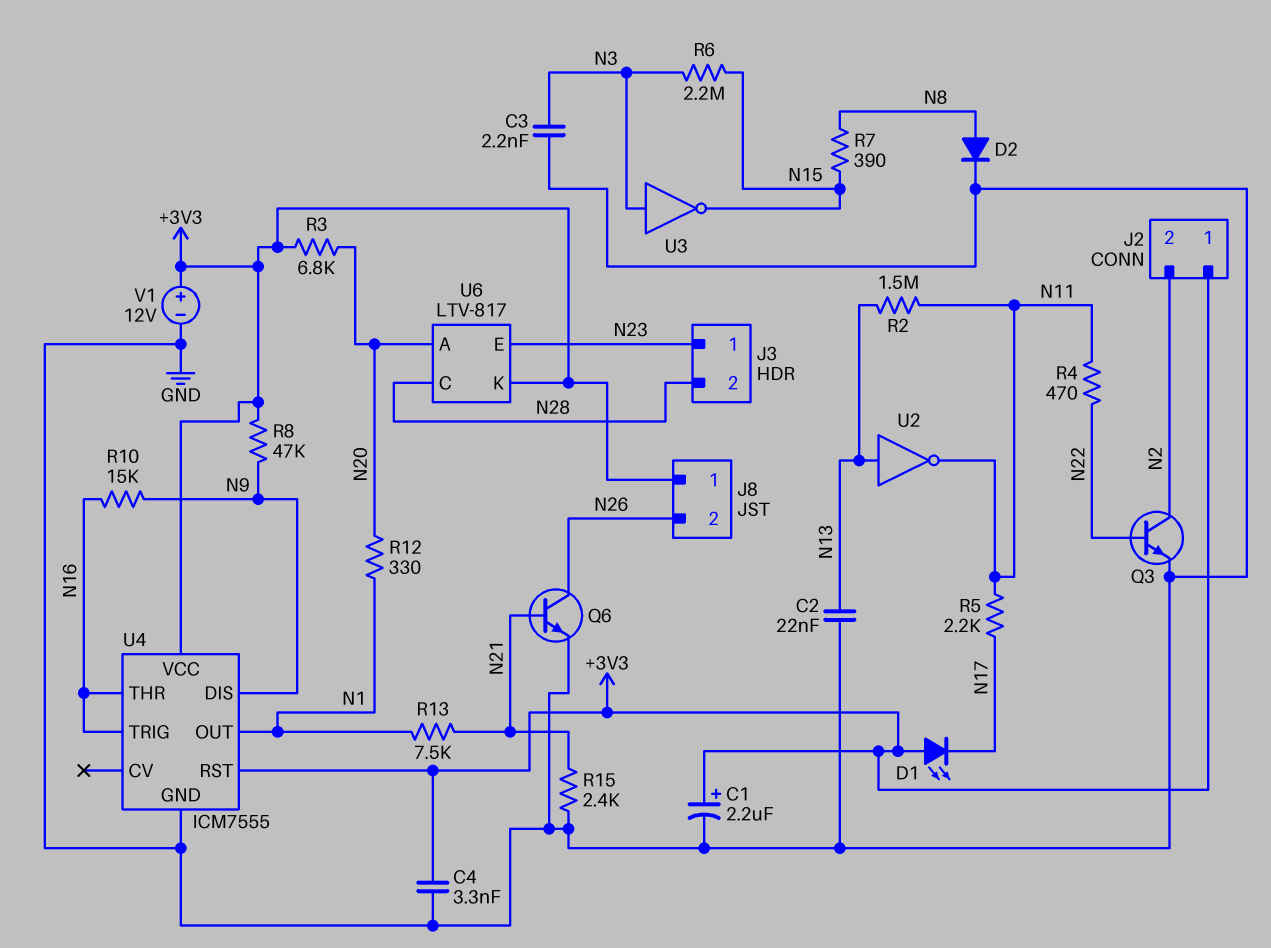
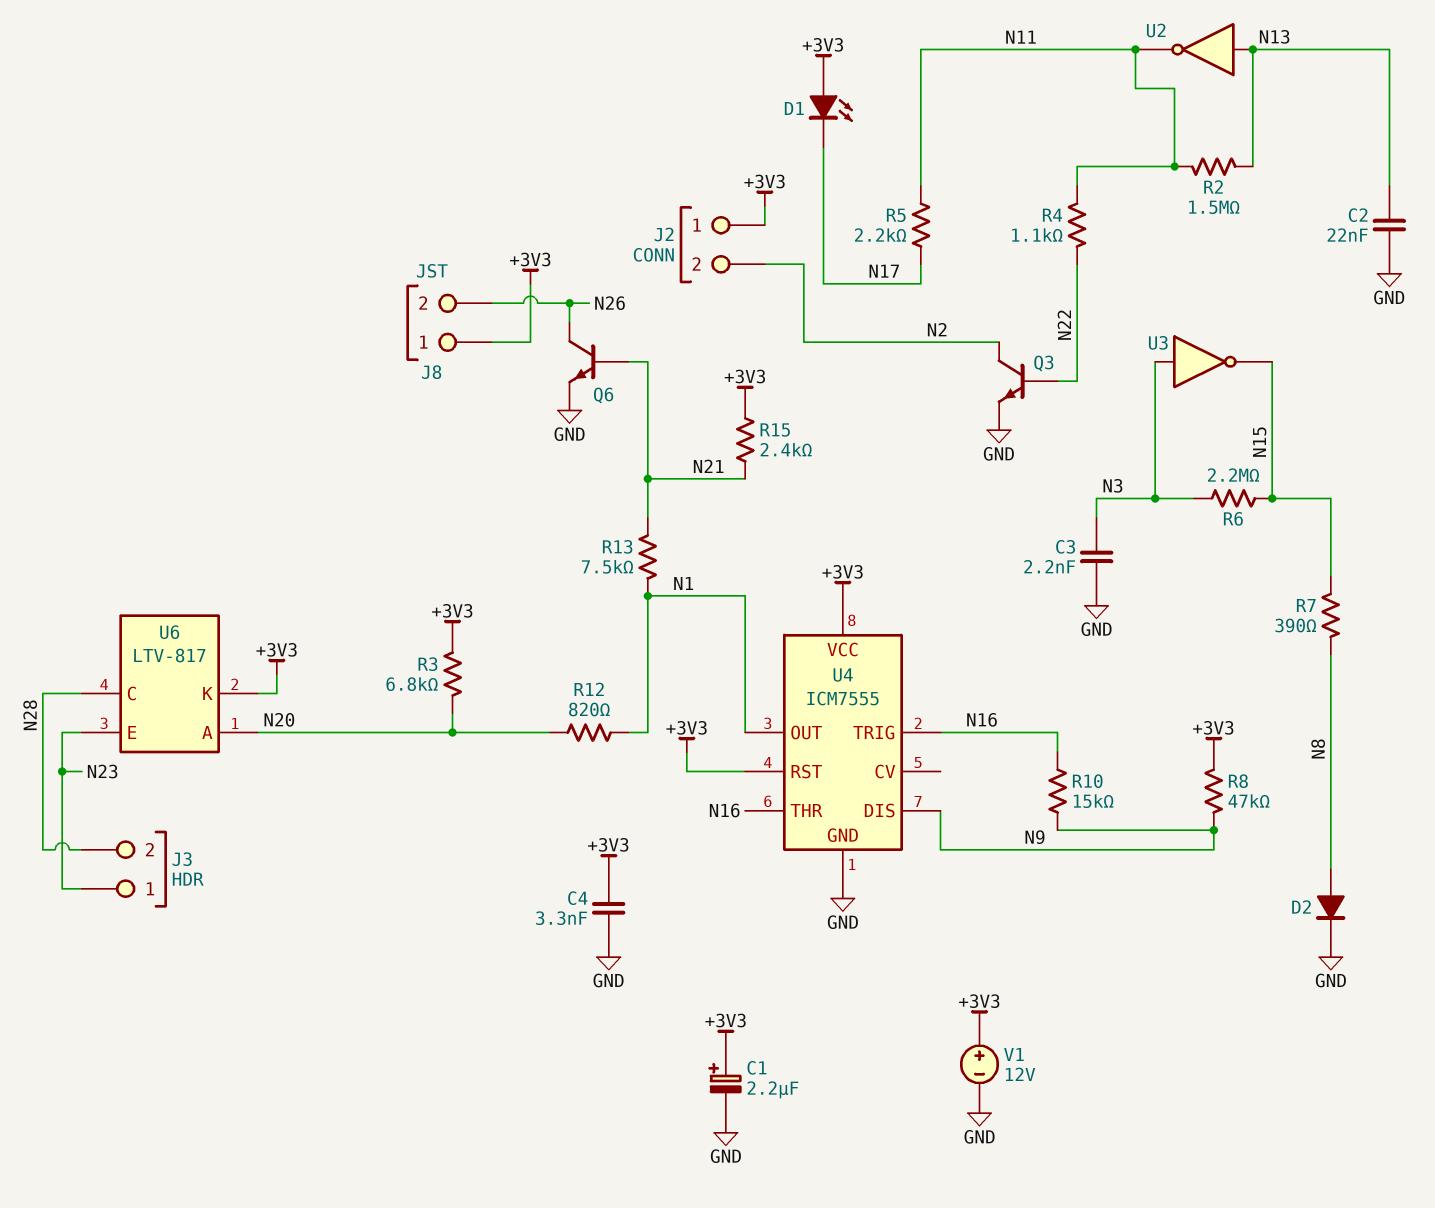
R4: 470 (N11, N22) -> 1.1k (N11, N22)
R12: 330 (N1, N20) -> 820 (N1, N20)
R15: 2.4k (GND, N21) -> 2.4k (+3V3, N21)

